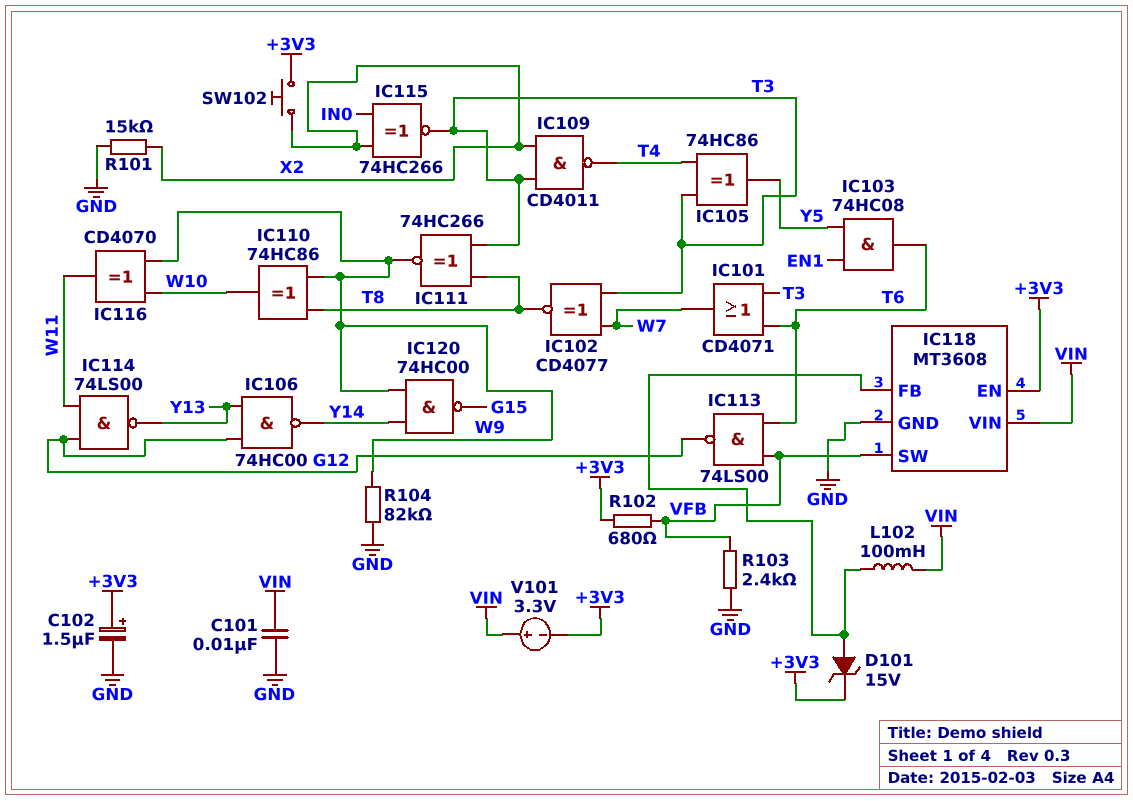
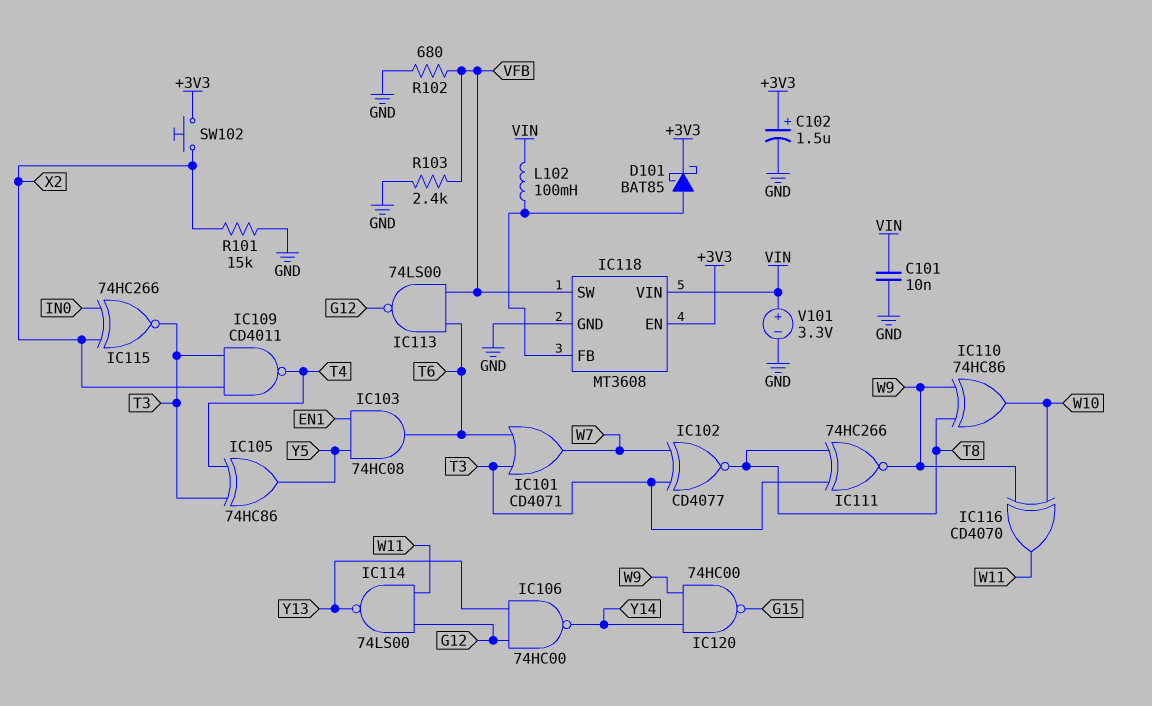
D101: zener 15V (A IC118/FB, K +3V3) -> schottky BAT85 (A IC118/FB, K +3V3)
R102: 680 (+3V3, VFB) -> 680 (GND, VFB)
R104: 82k (GND, W9) -> none
V101: 3.3V (plus VIN, minus +3V3) -> 3.3V (plus VIN, minus GND)

